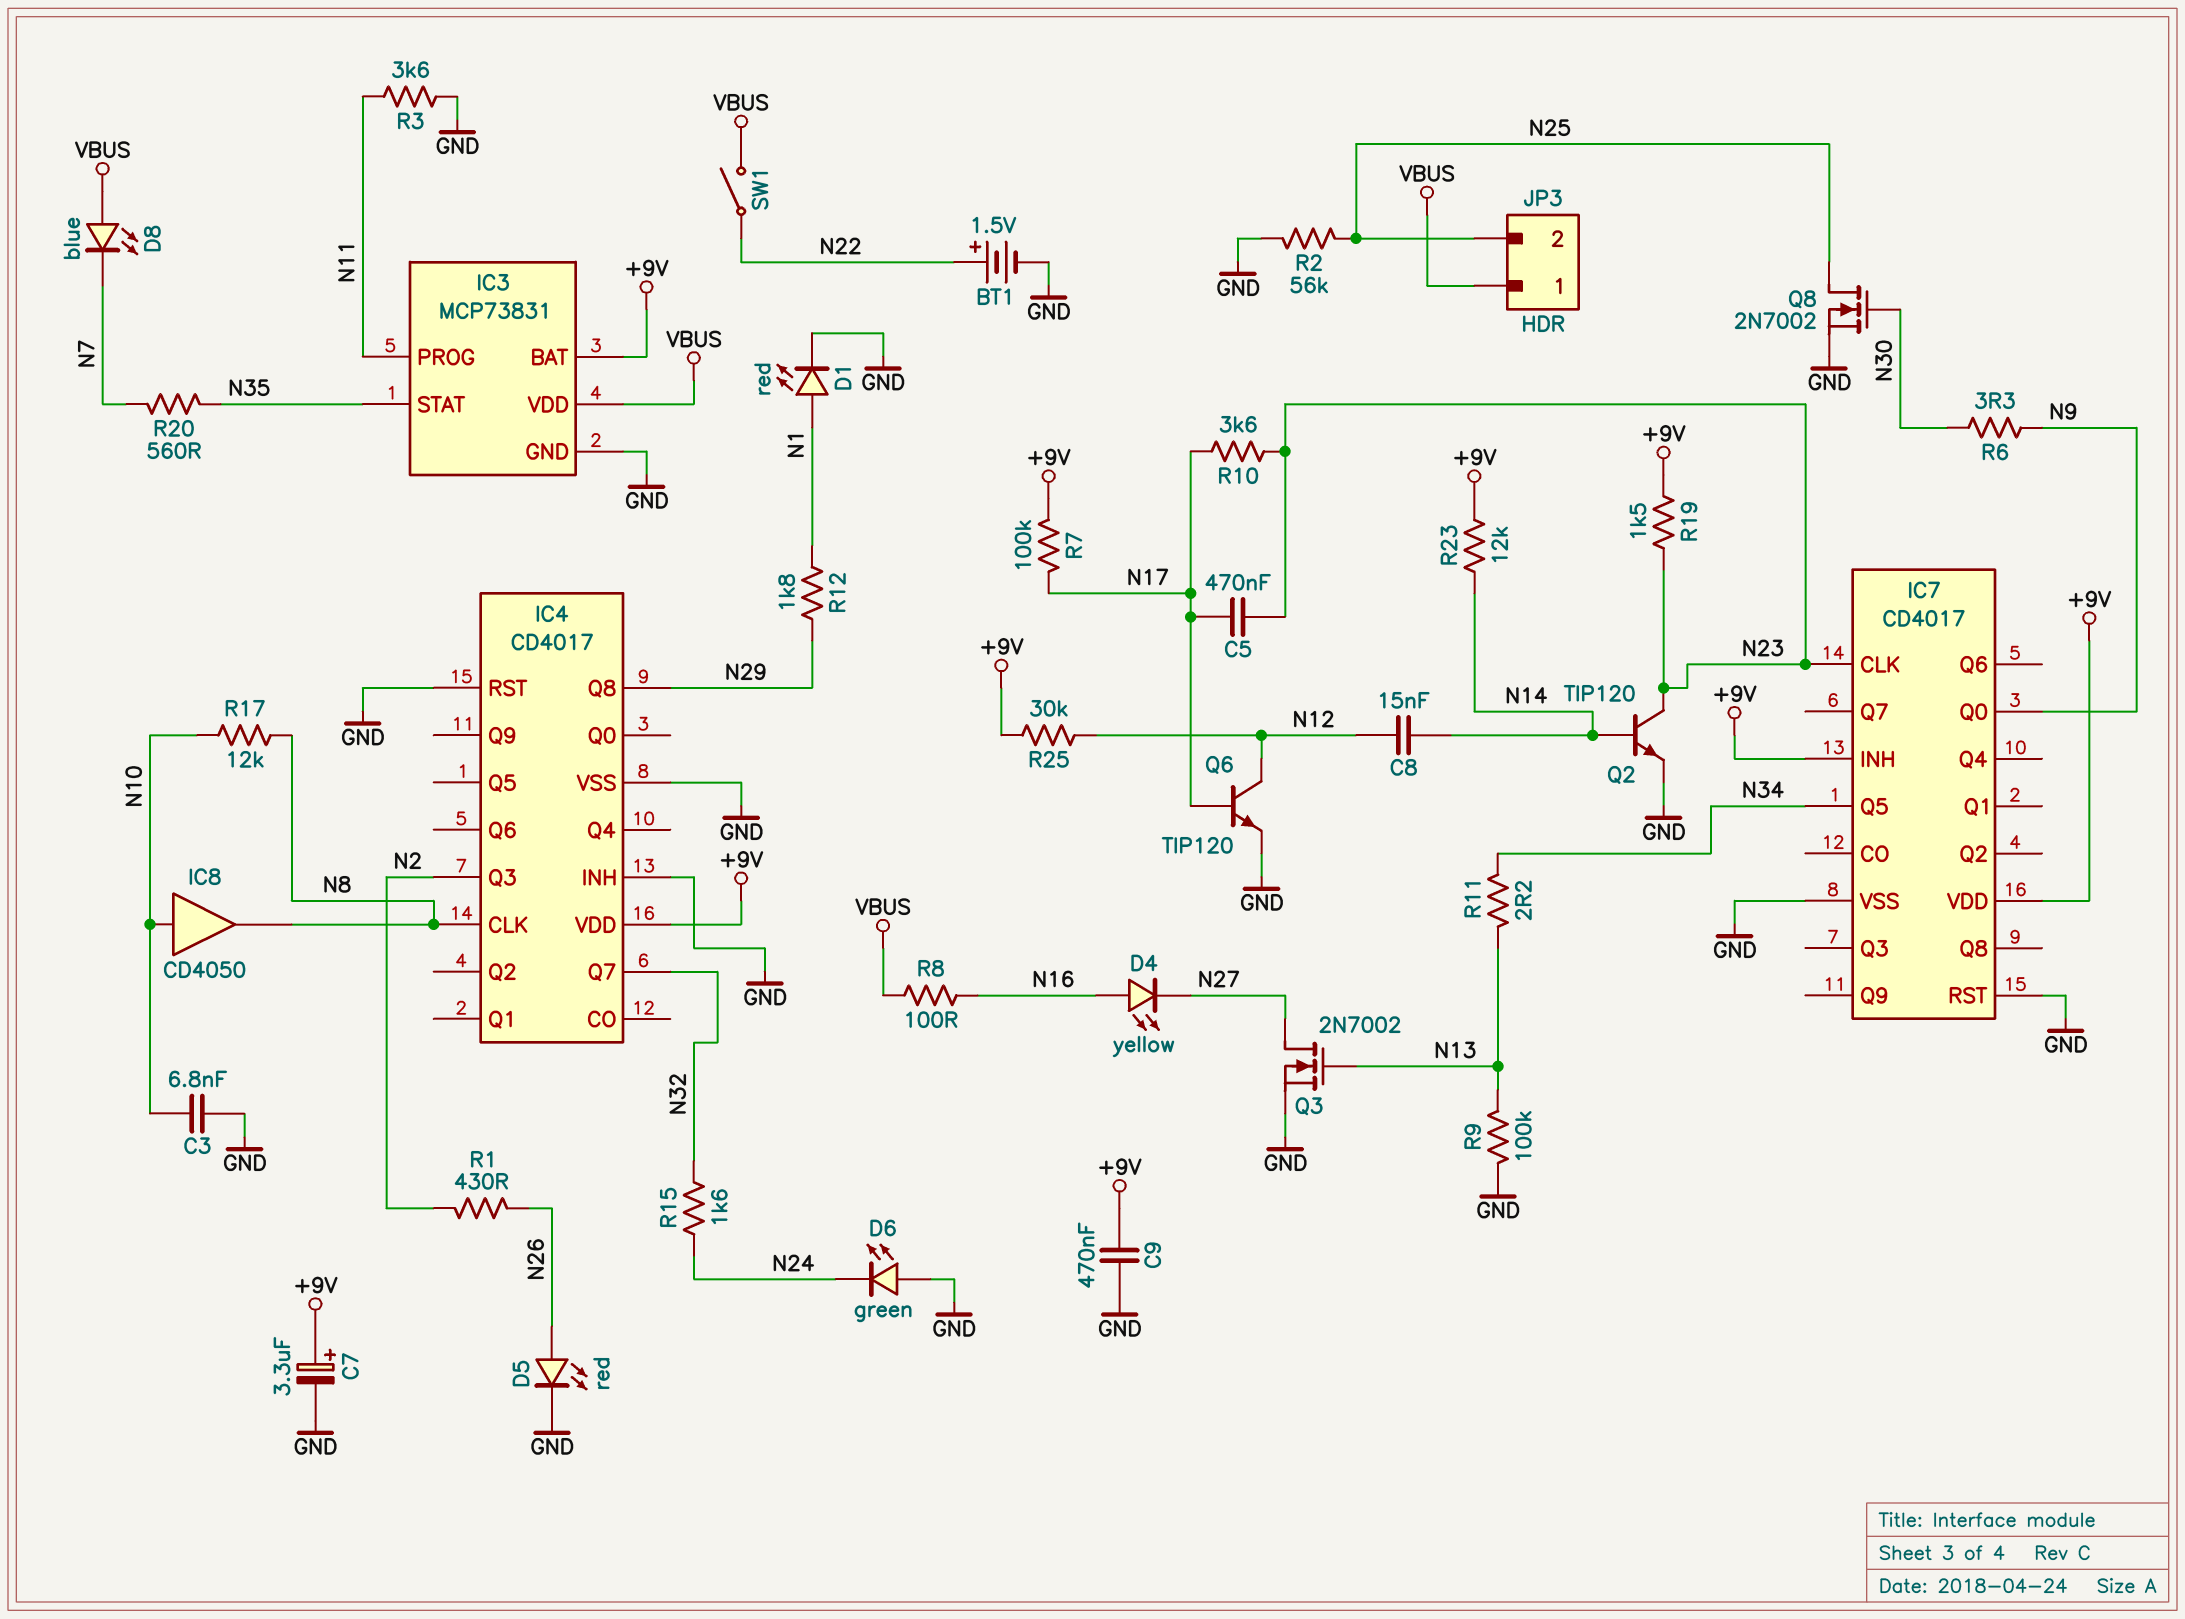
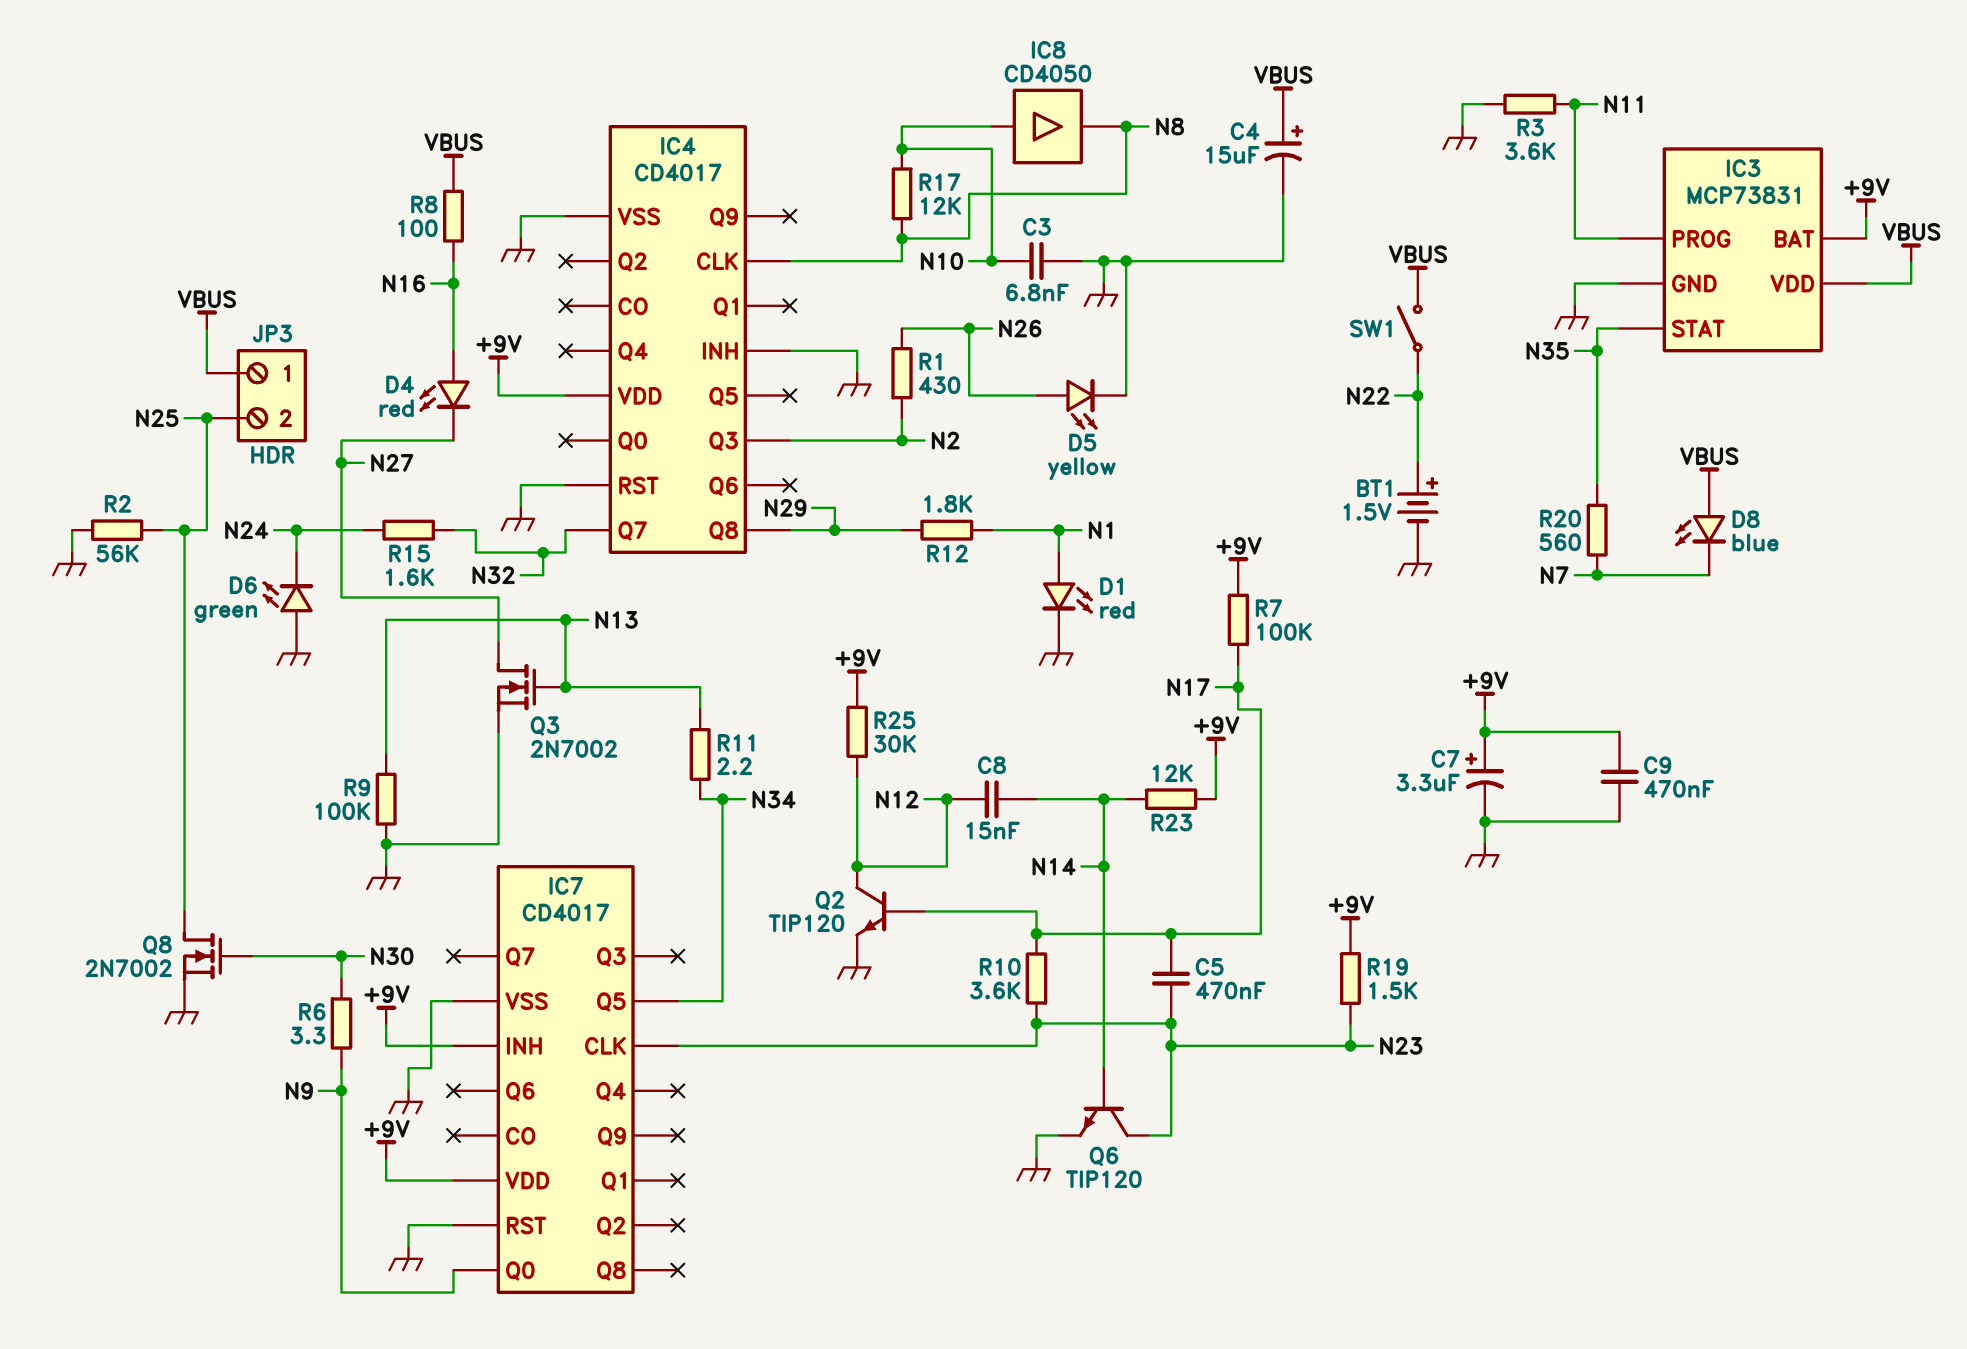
C4: none -> 15uF (plus VBUS, minus GND)
D4: LED yellow (A N16, K N27) -> LED red (A N16, K N27)
D5: LED red (A N26, K GND) -> LED yellow (A N26, K GND)
Q2: NPN TIP120 (B N14, C N23, E GND) -> NPN TIP120 (B N17, C N12, E GND)
Q6: NPN TIP120 (B N17, C N12, E GND) -> NPN TIP120 (B N14, C N23, E GND)

